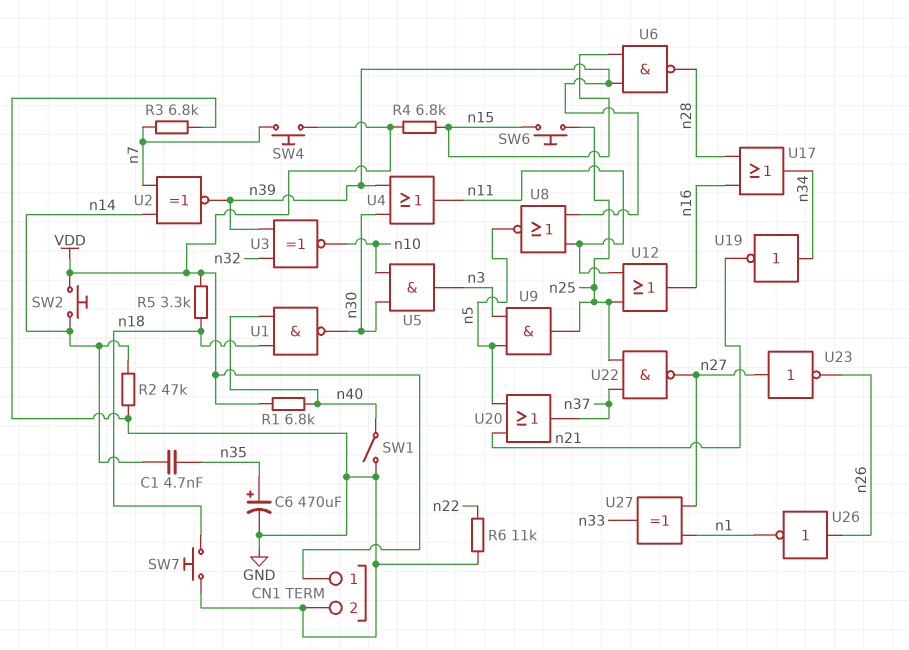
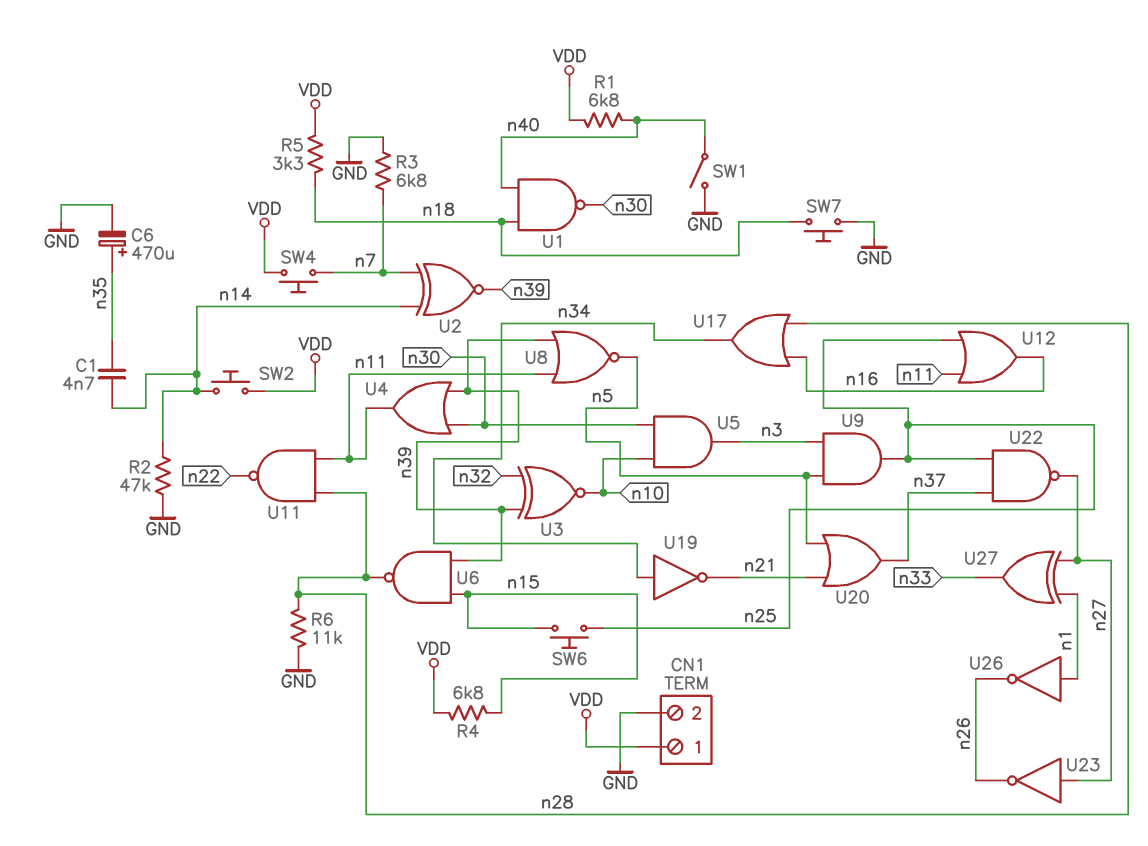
R6: 11k (GND, n22) -> 11k (GND, n28)
U11: none -> NAND (in n11, in n28, out n22)
U26: NOT (in n26, out n1) -> NOT (in n1, out n26)

